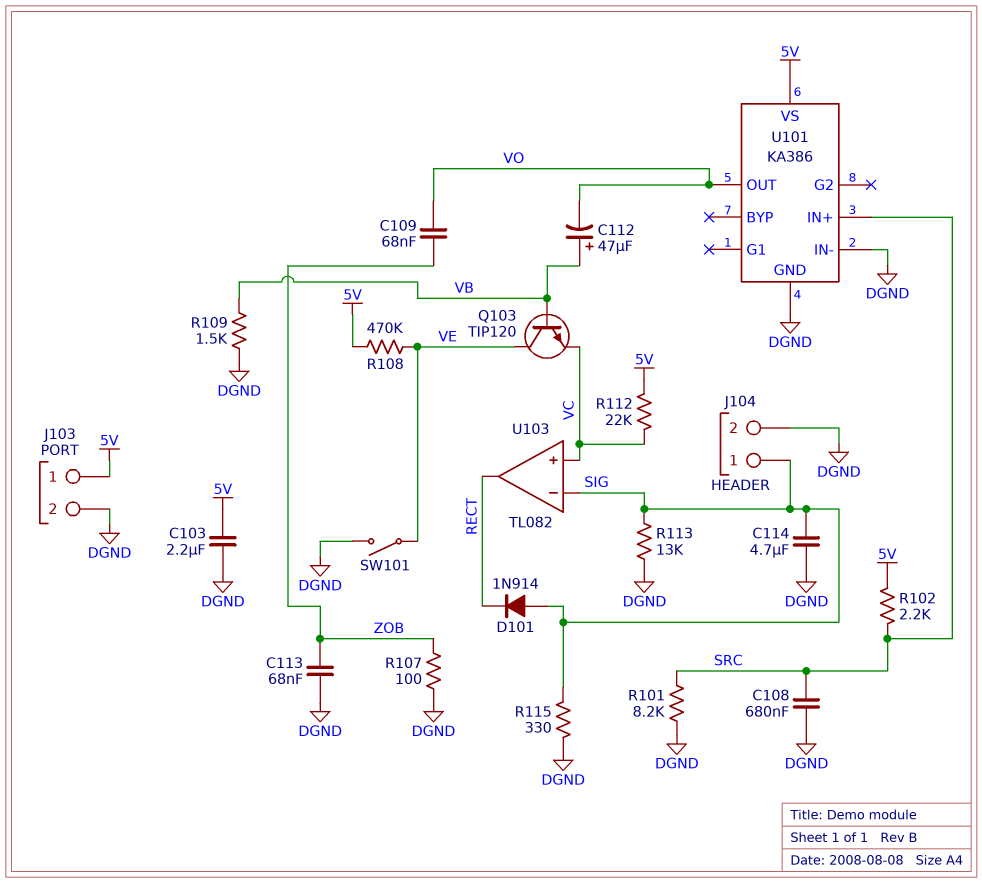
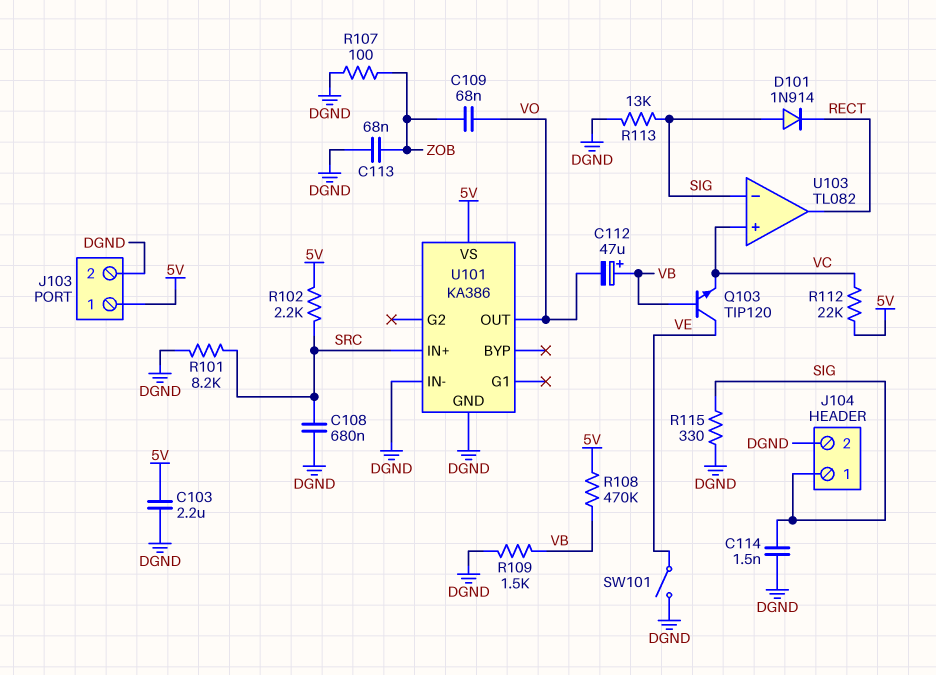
C114: 4.7uF (DGND, SIG) -> 1.5nF (DGND, SIG)
R108: 470k (5V, VE) -> 470k (5V, VB)

